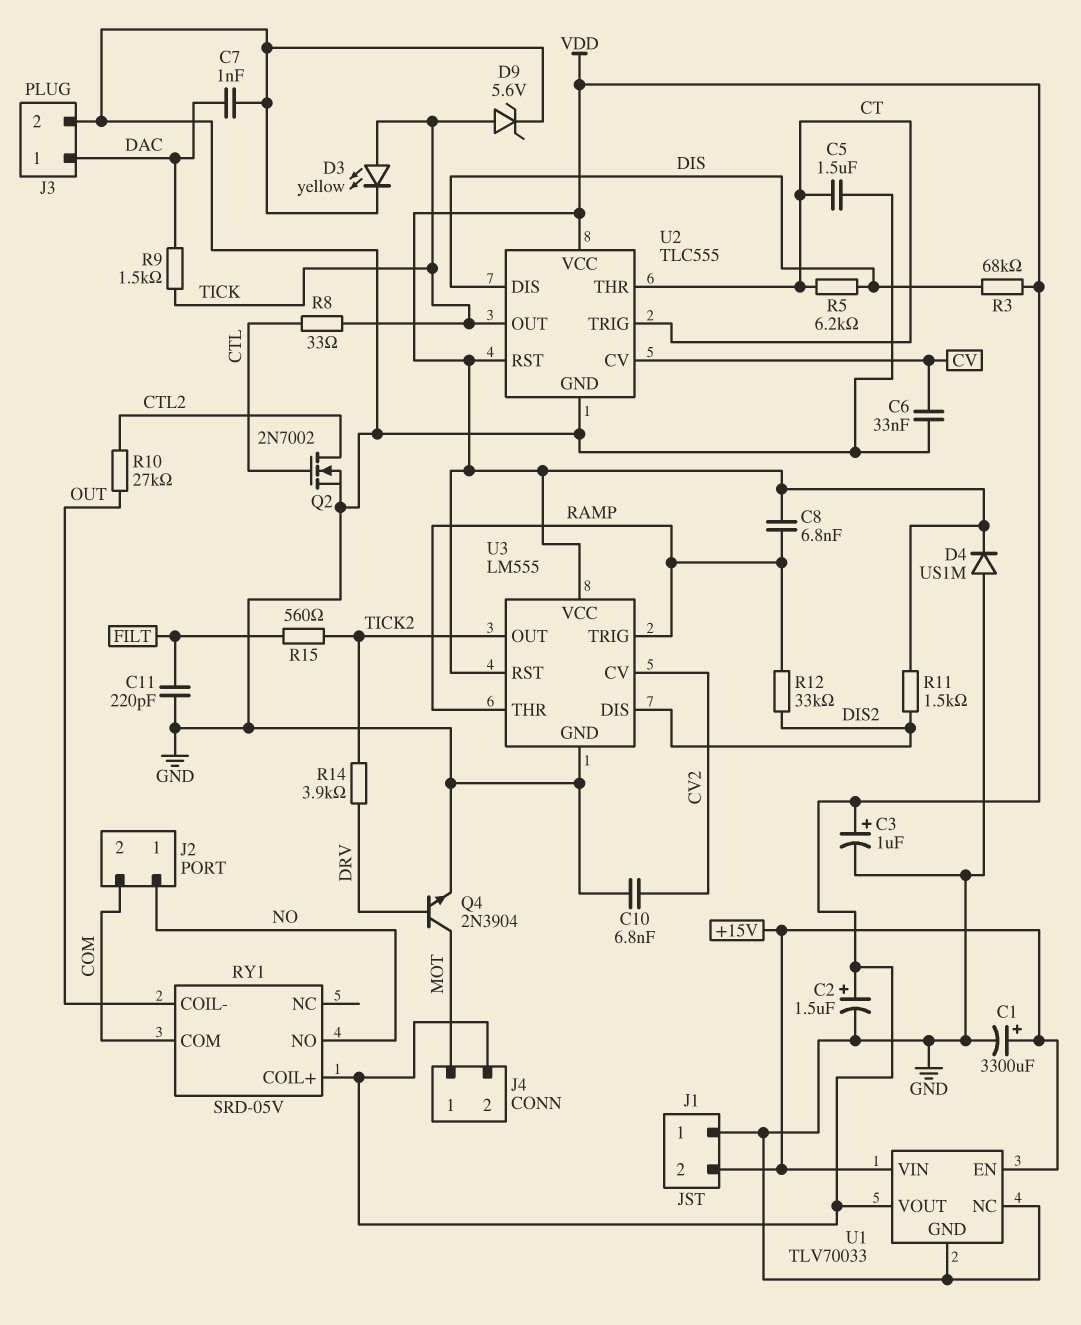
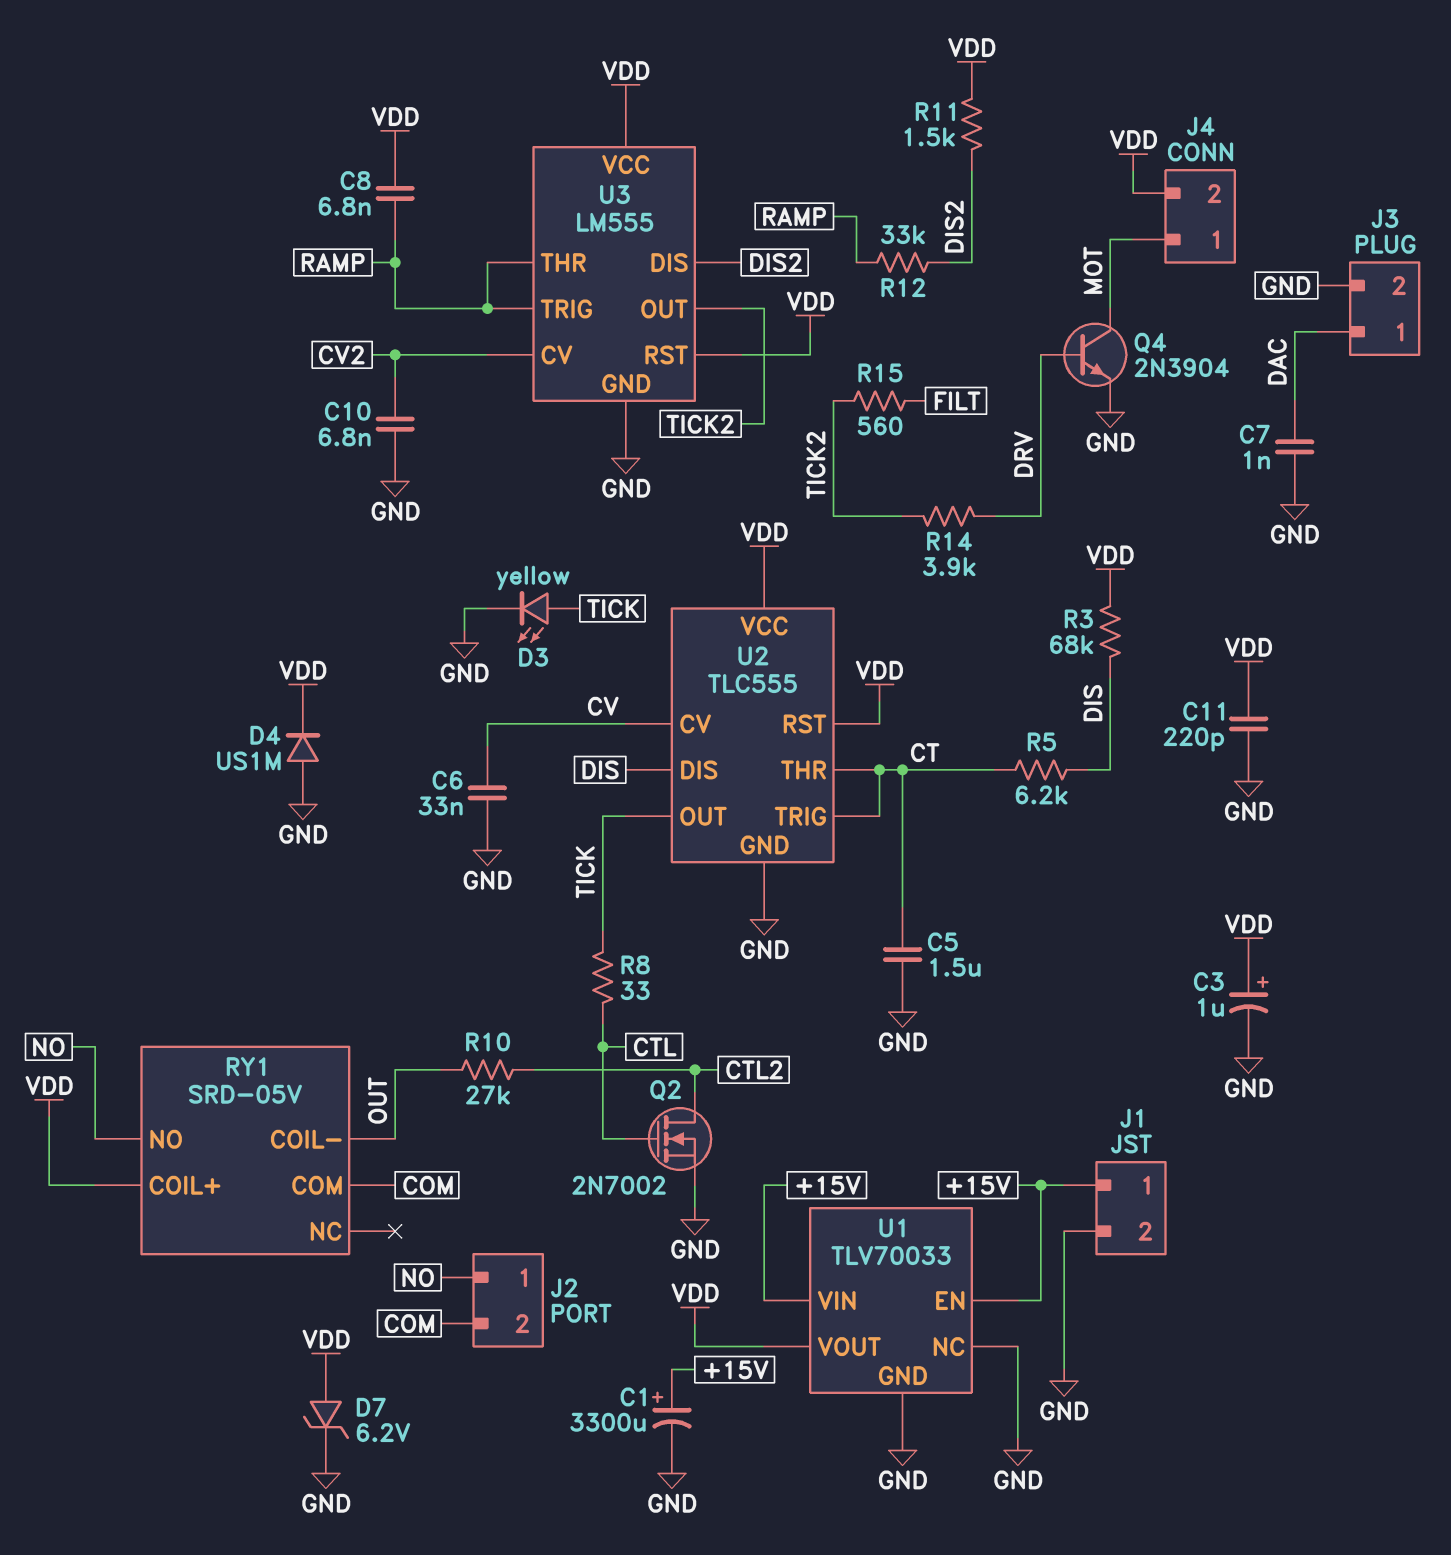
C2: 1.5uF (plus VDD, minus GND) -> none
C11: 220pF (FILT, GND) -> 220pF (GND, VDD)
D7: none -> zener 6.2V (A VDD, K GND)
D9: zener 5.6V (A TICK, K GND) -> none
J1 pin 1: GND -> +15V
J1 pin 2: +15V -> GND
R9: 1.5k (DAC, TICK) -> none

